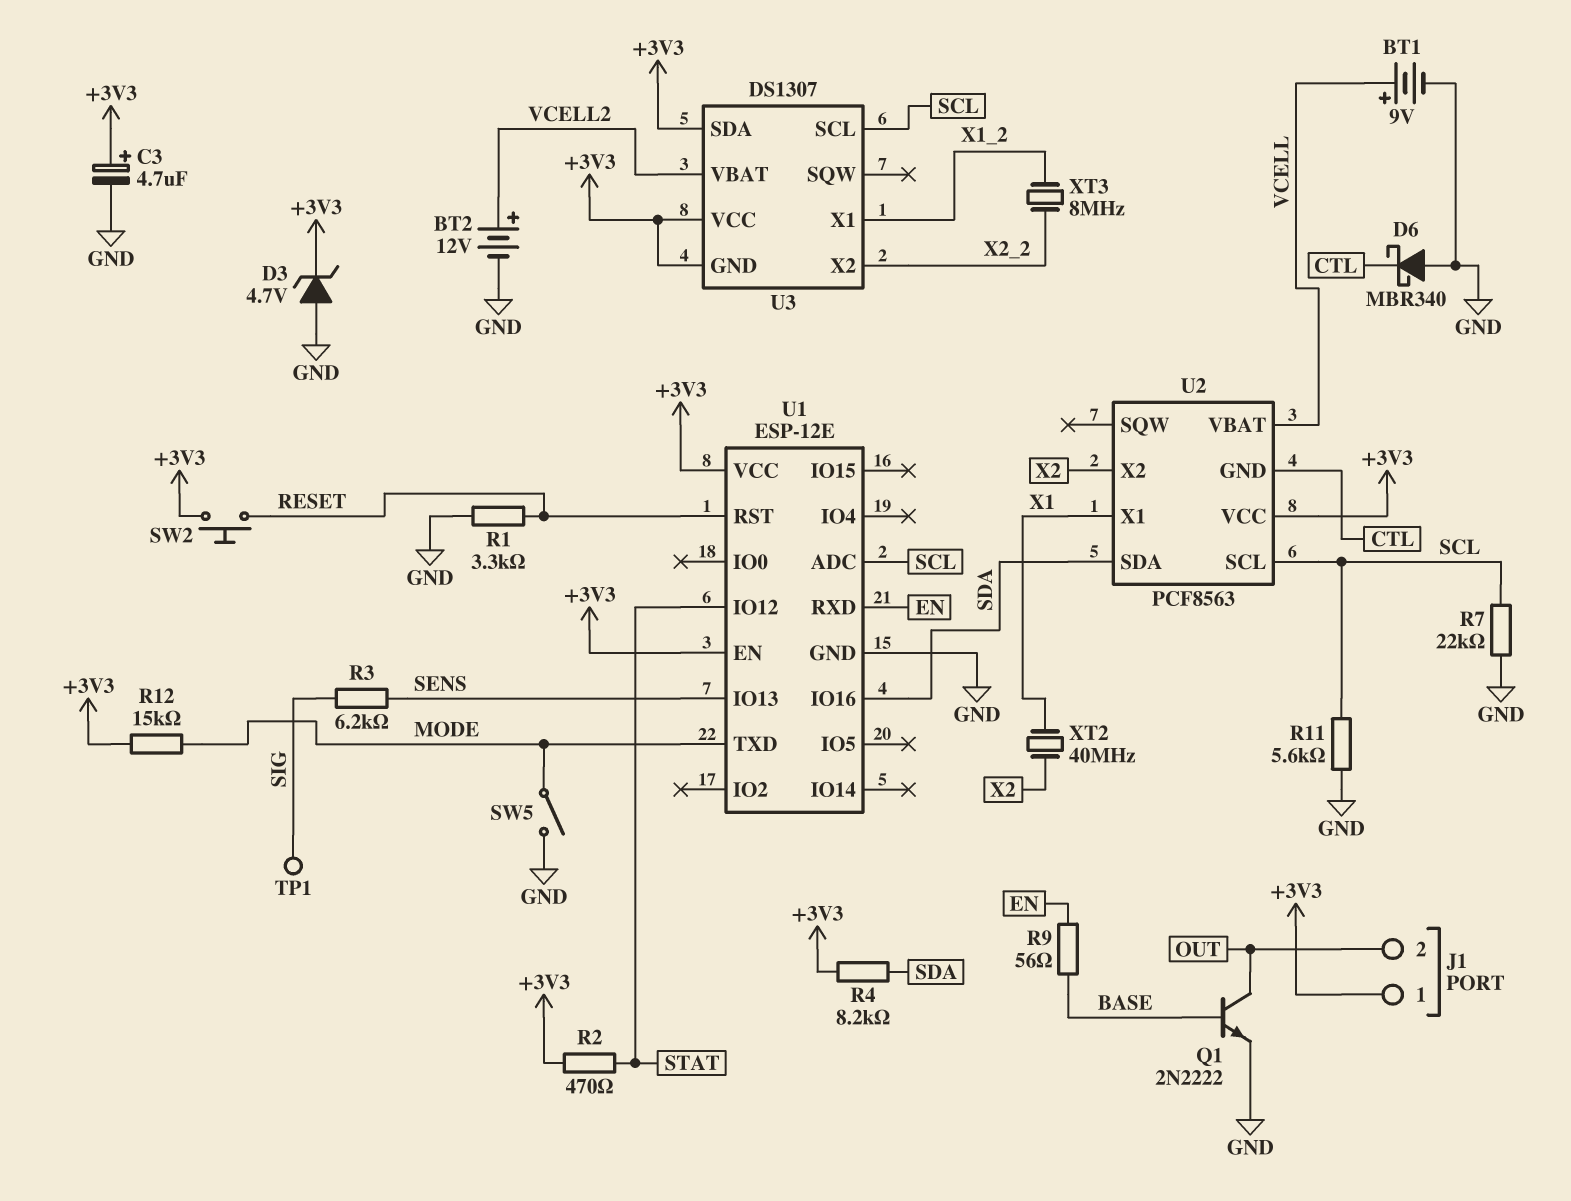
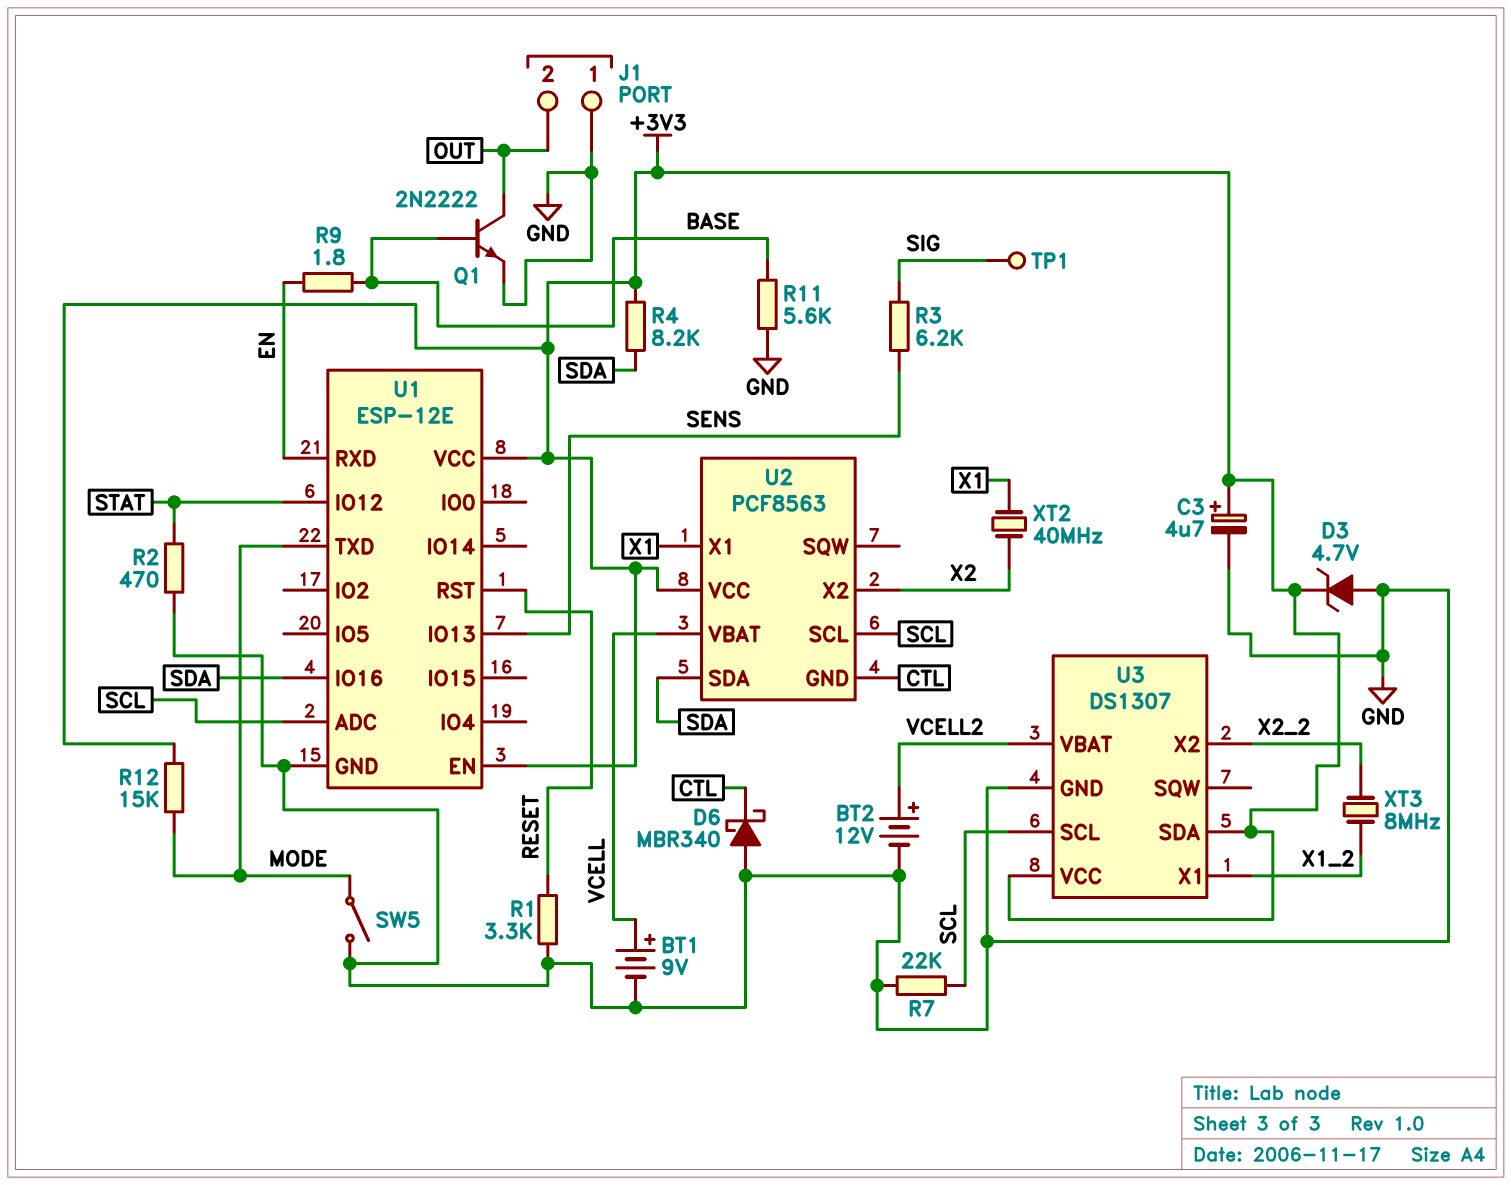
J1 pin 1: +3V3 -> GND
R2: 470 (+3V3, STAT) -> 470 (GND, STAT)
R9: 56 (BASE, EN) -> 1.8 (BASE, EN)
R11: 5.6k (GND, SCL) -> 5.6k (BASE, GND)
SW2: button (+3V3, RESET) -> none
U3 pin GND: +3V3 -> GND

